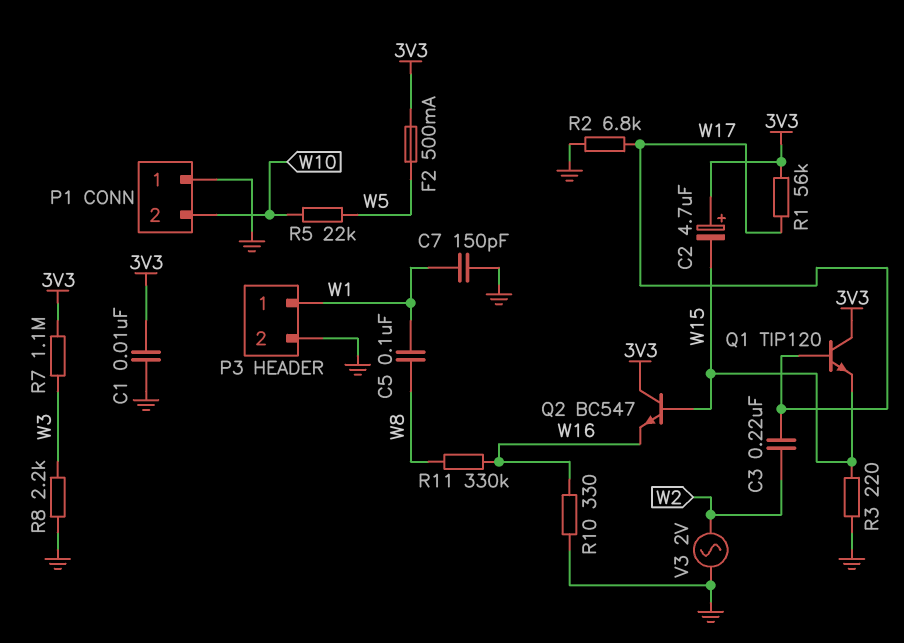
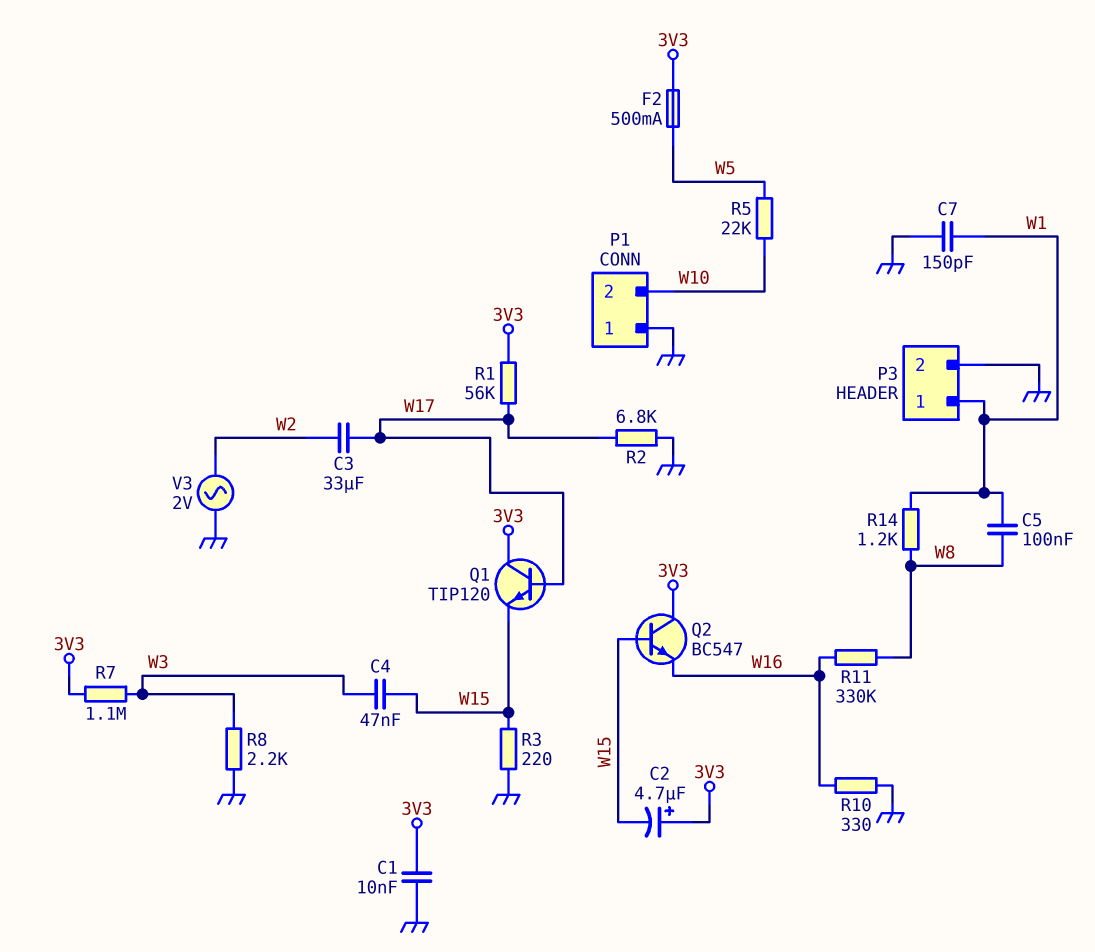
C3: 220nF (W2, W17) -> 33uF (W2, W17)
C4: none -> 47nF (W3, W15)
R14: none -> 1.2k (W1, W8)

